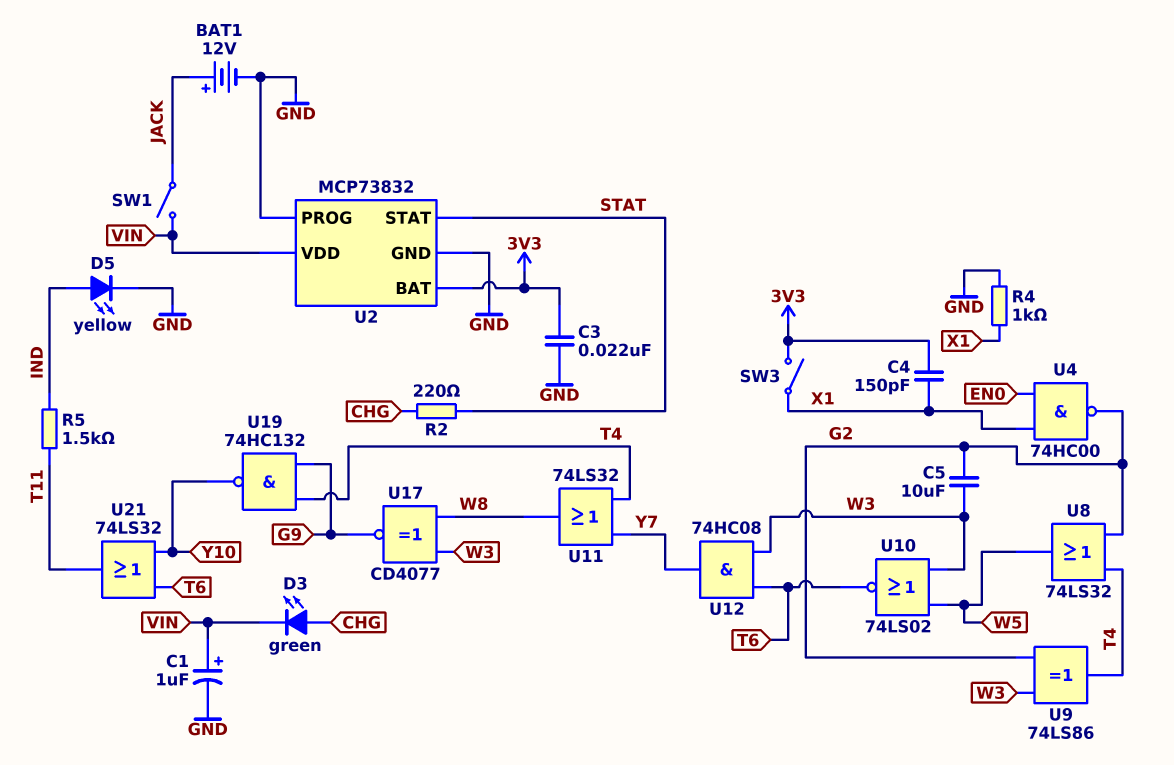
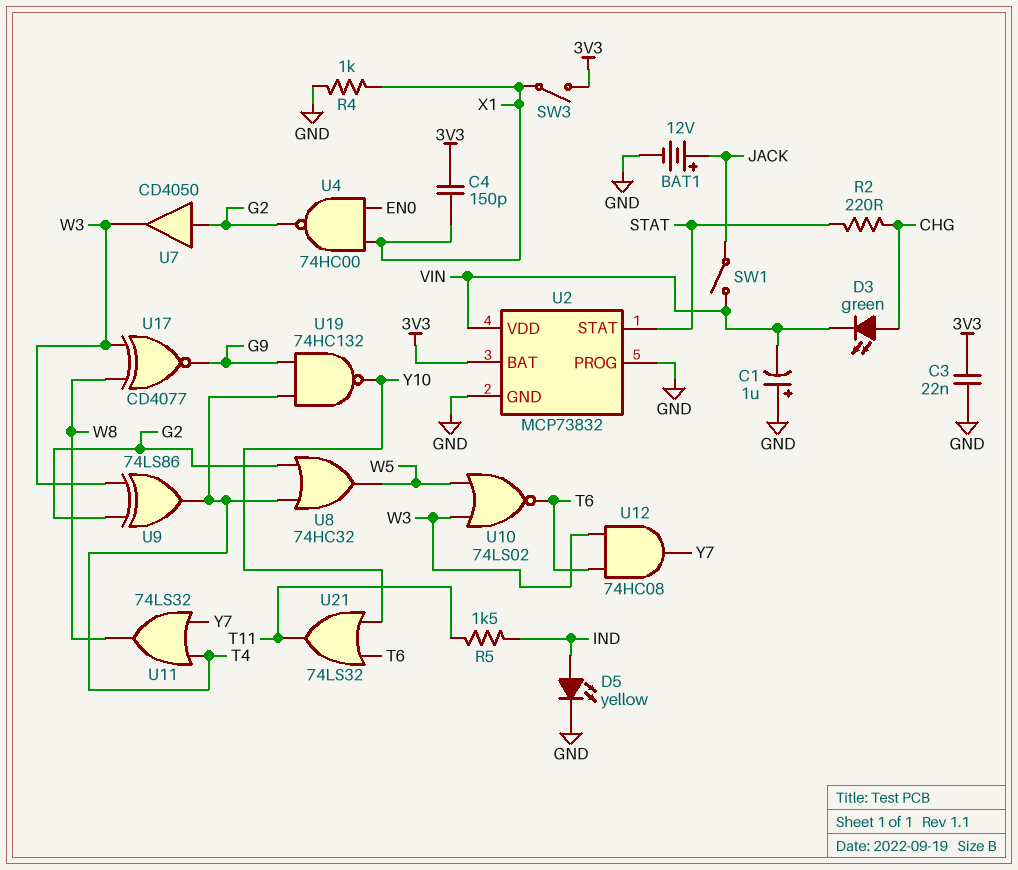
C1: 1uF (plus VIN, minus GND) -> 1uF (plus GND, minus VIN)
C5: 10uF (G2, W3) -> none
U7: none -> buffer CD4050 (in G2, out W3)
U8: OR 74LS32 (in G2, in T4, out W5) -> OR 74HC32 (in G2, in T4, out W5)

